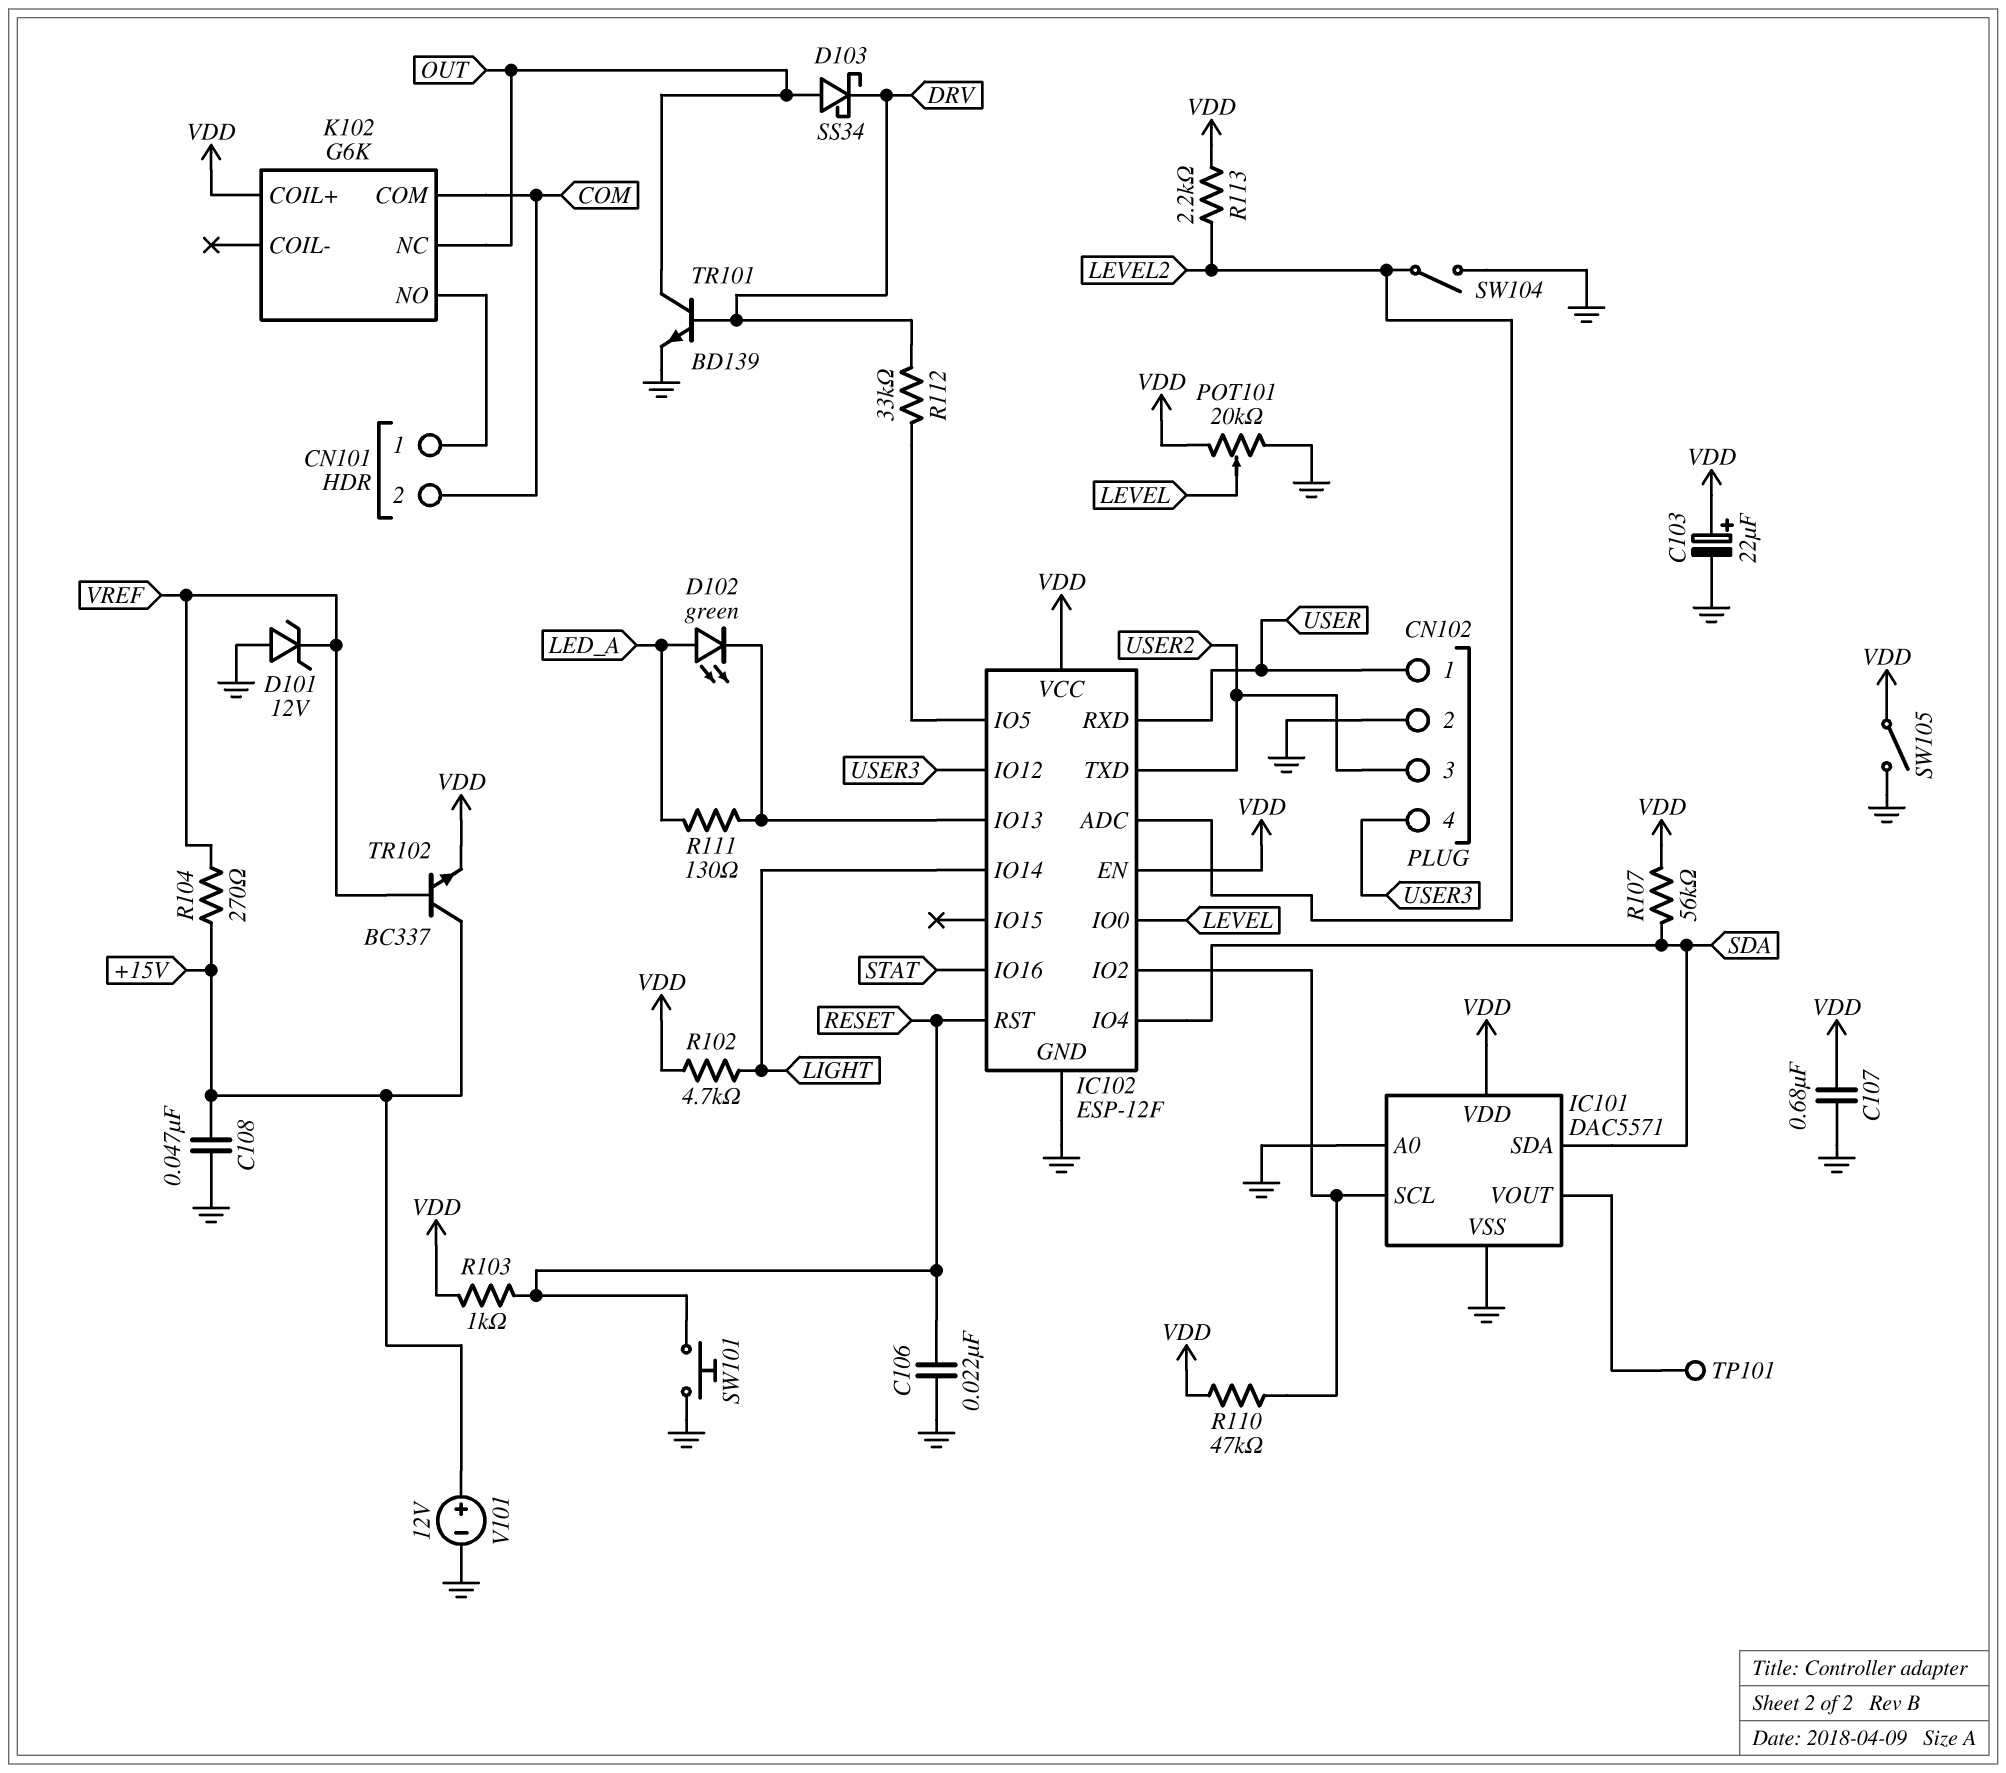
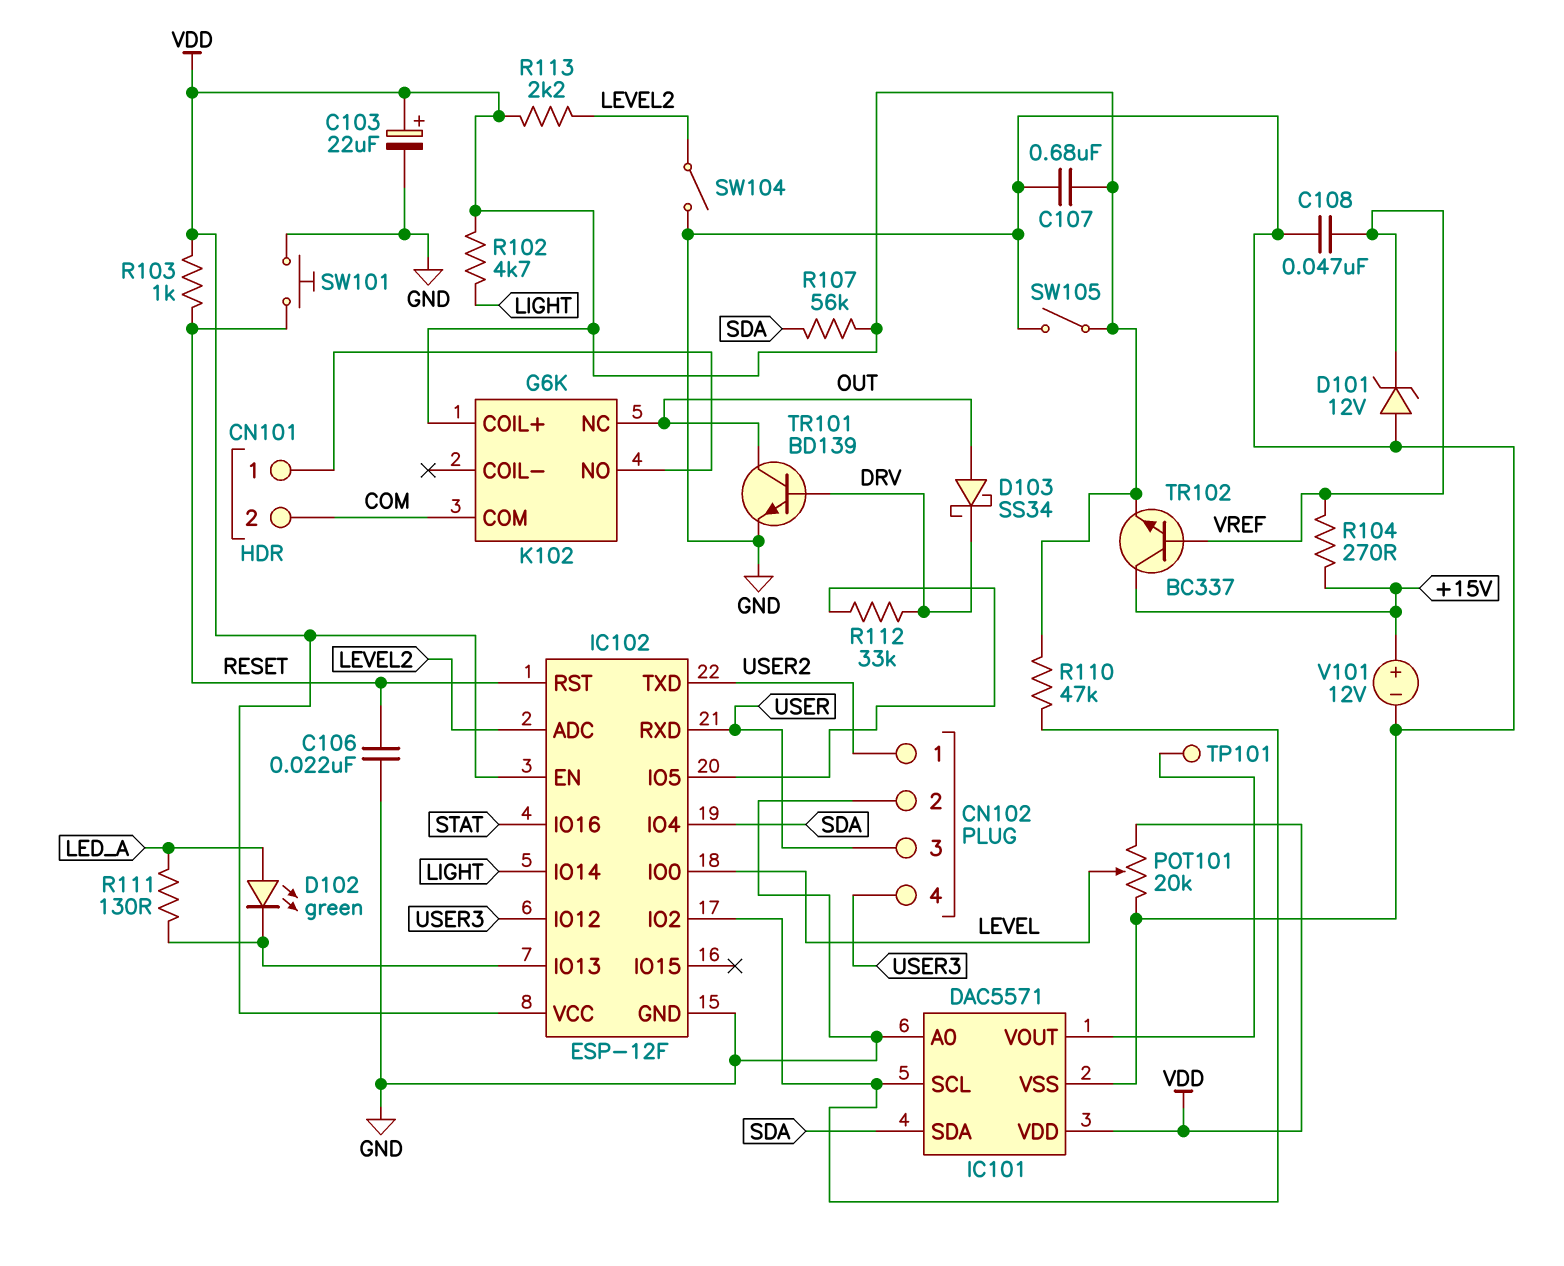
C108: 47nF (+15V, GND) -> 47nF (GND, VREF)
CN102 pin 1: USER -> USER2
CN102 pin 3: USER2 -> USER

